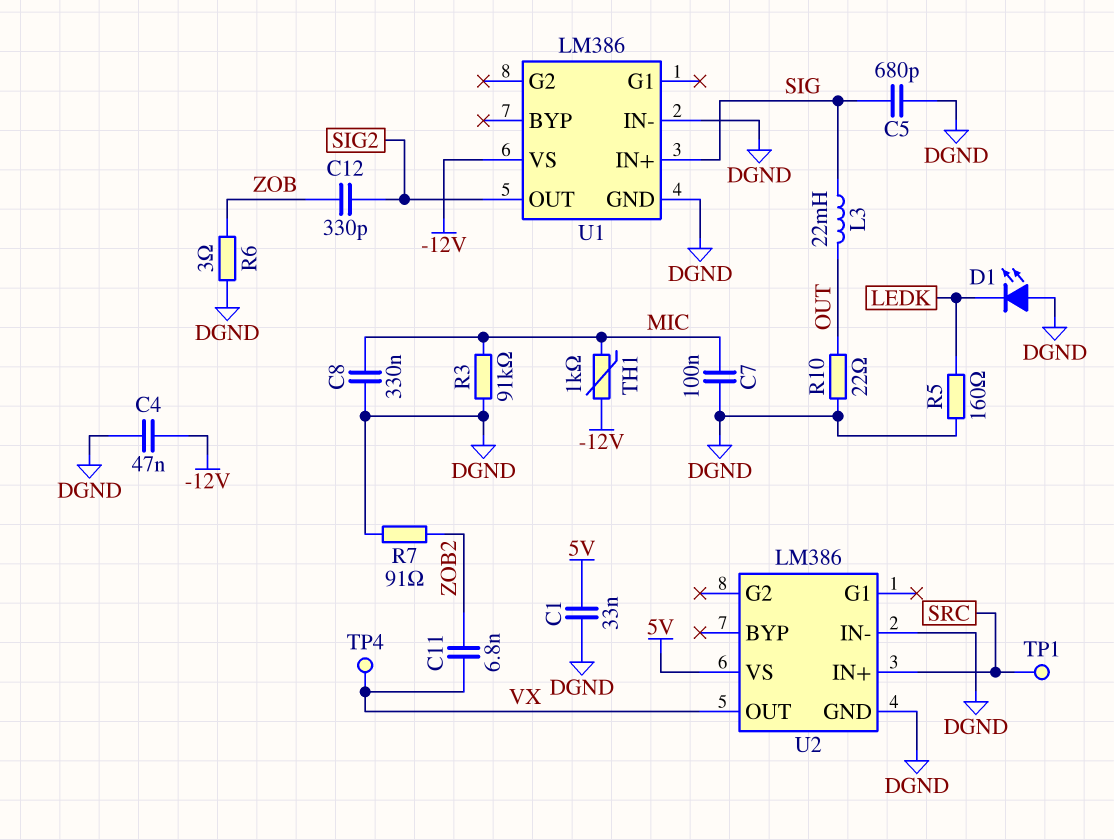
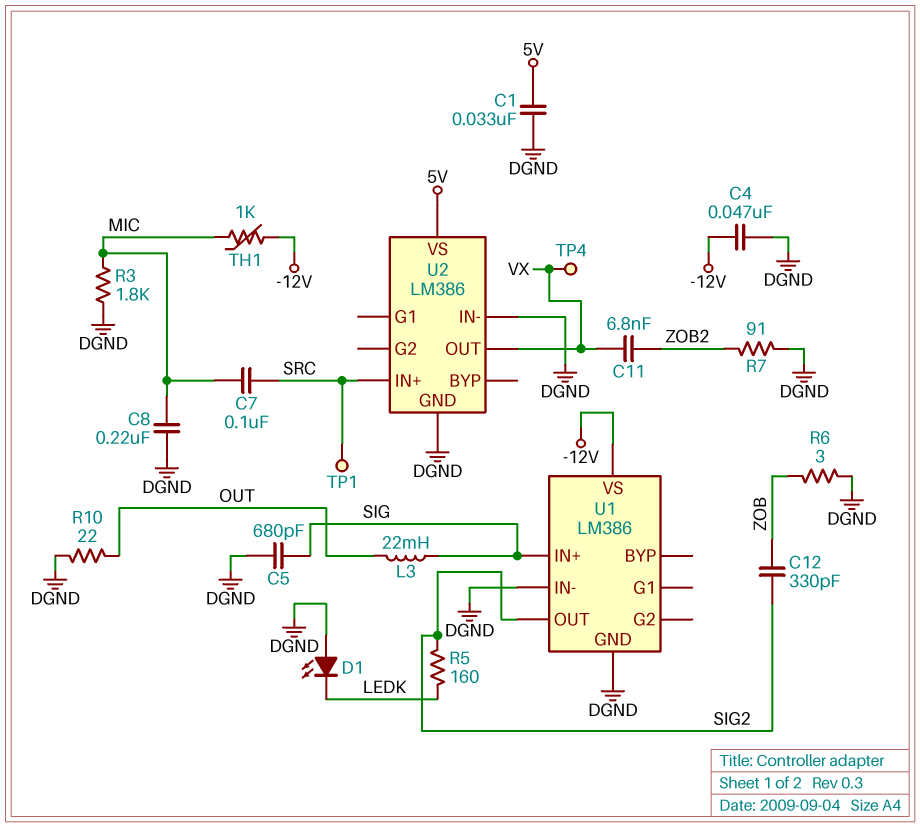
C7: 100nF (DGND, MIC) -> 100nF (MIC, SRC)
C8: 330nF (DGND, MIC) -> 220nF (DGND, MIC)
R3: 91k (DGND, MIC) -> 1.8k (DGND, MIC)
R5: 160 (DGND, LEDK) -> 160 (LEDK, SIG2)

